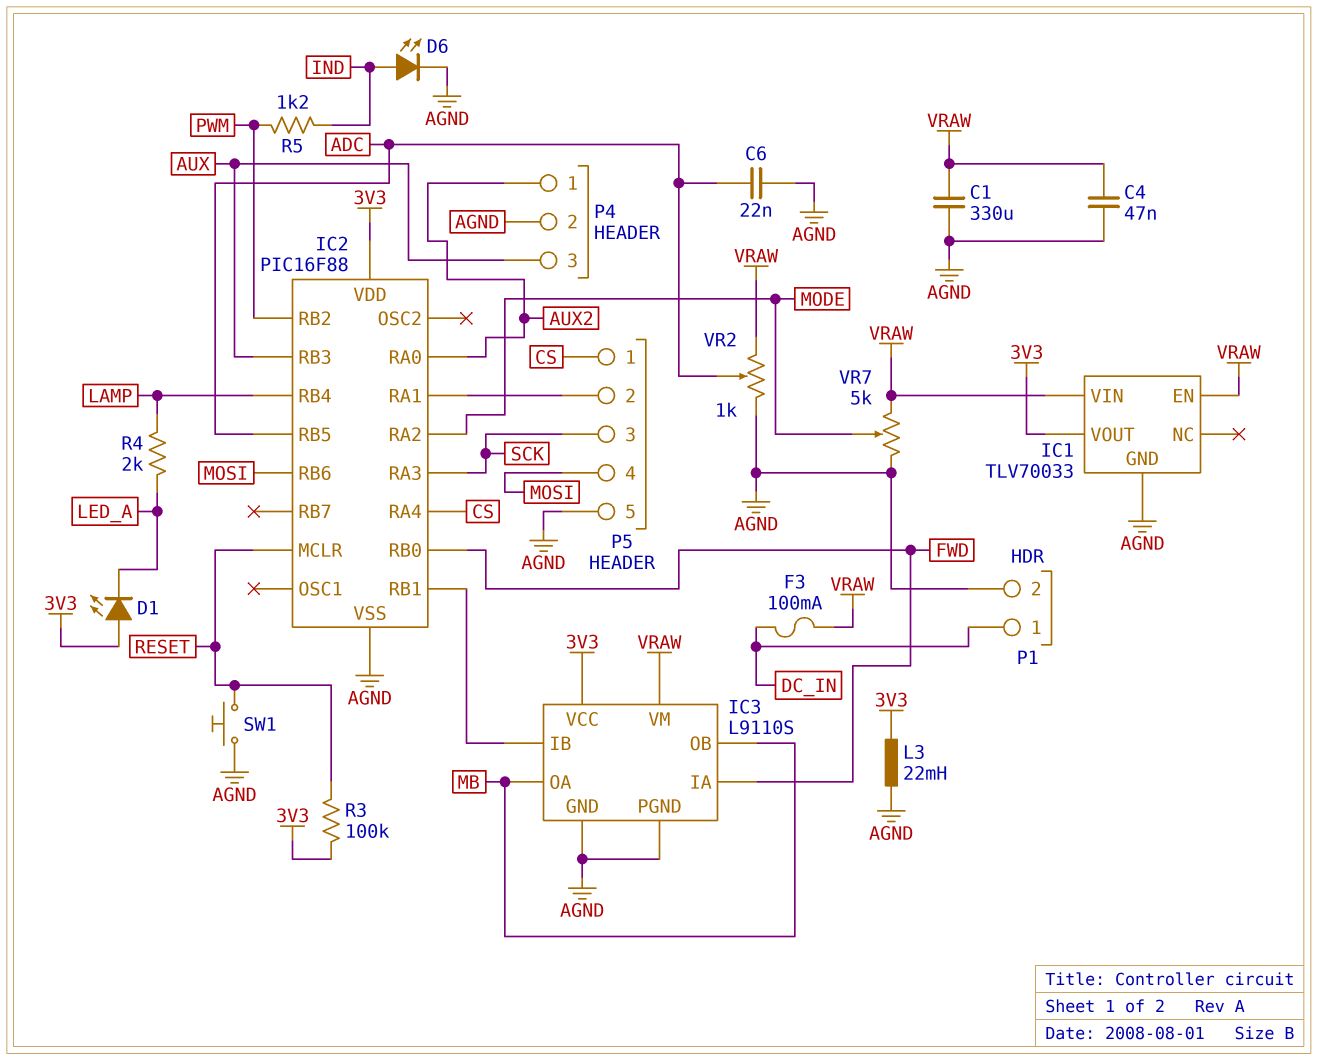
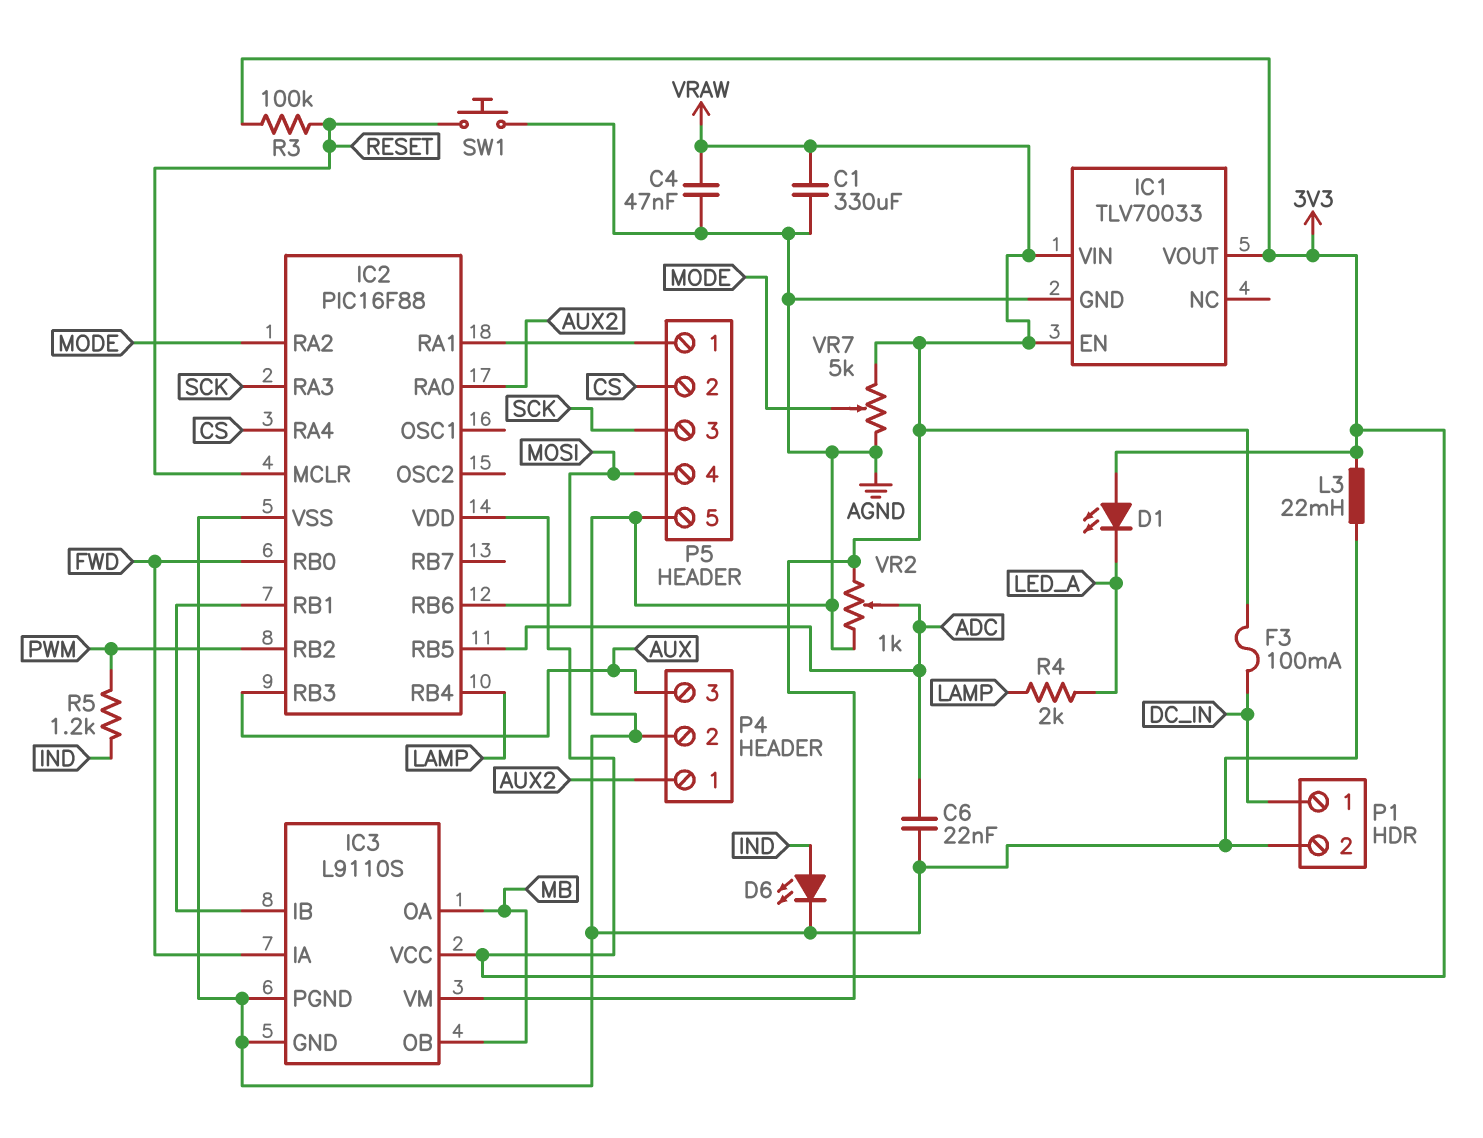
P5 pin 1: CS -> IC2/RA1
P5 pin 2: IC2/RA1 -> CS

